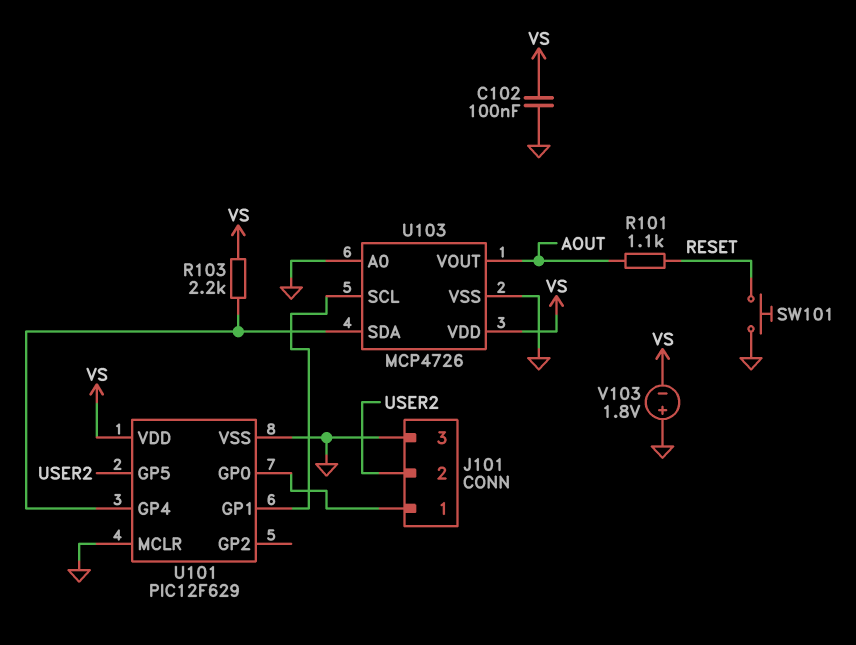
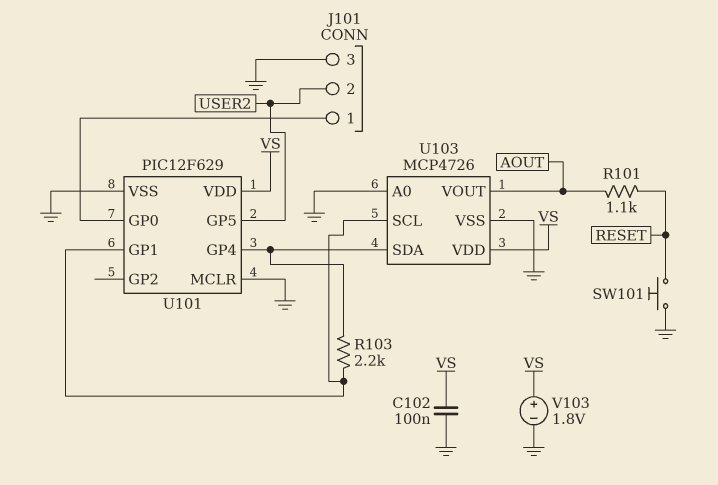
R103: 2.2k (U101/GP4, VS) -> 2.2k (U101/GP1, U101/GP4)
V103: 1.8V (plus GND, minus VS) -> 1.8V (plus VS, minus GND)

